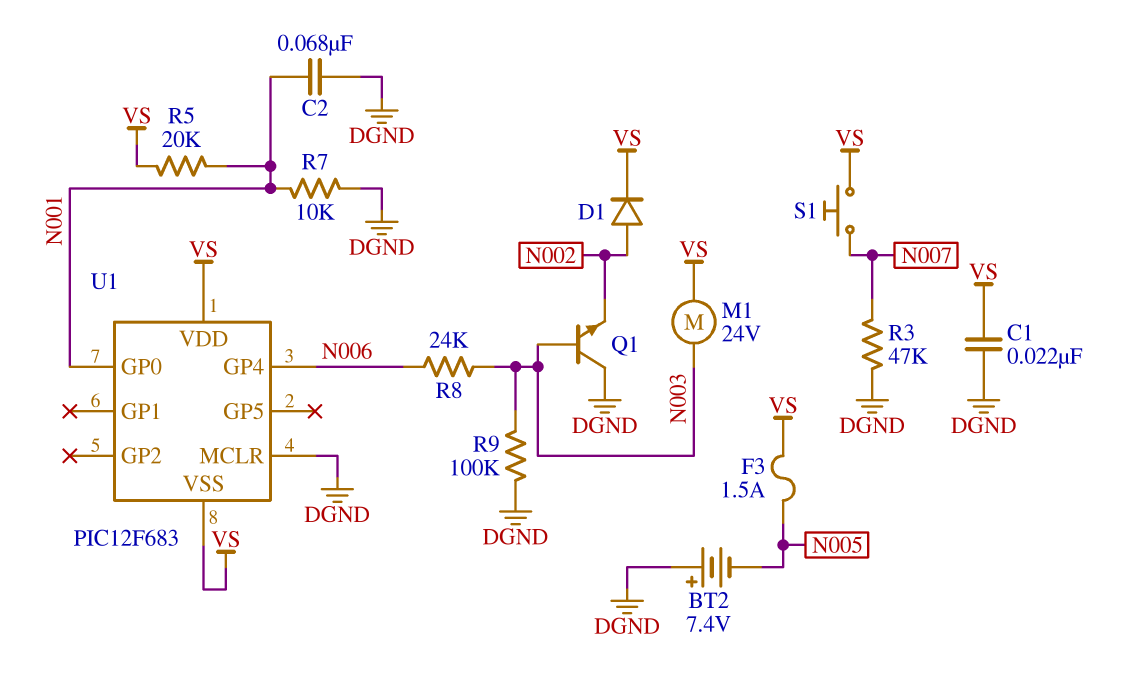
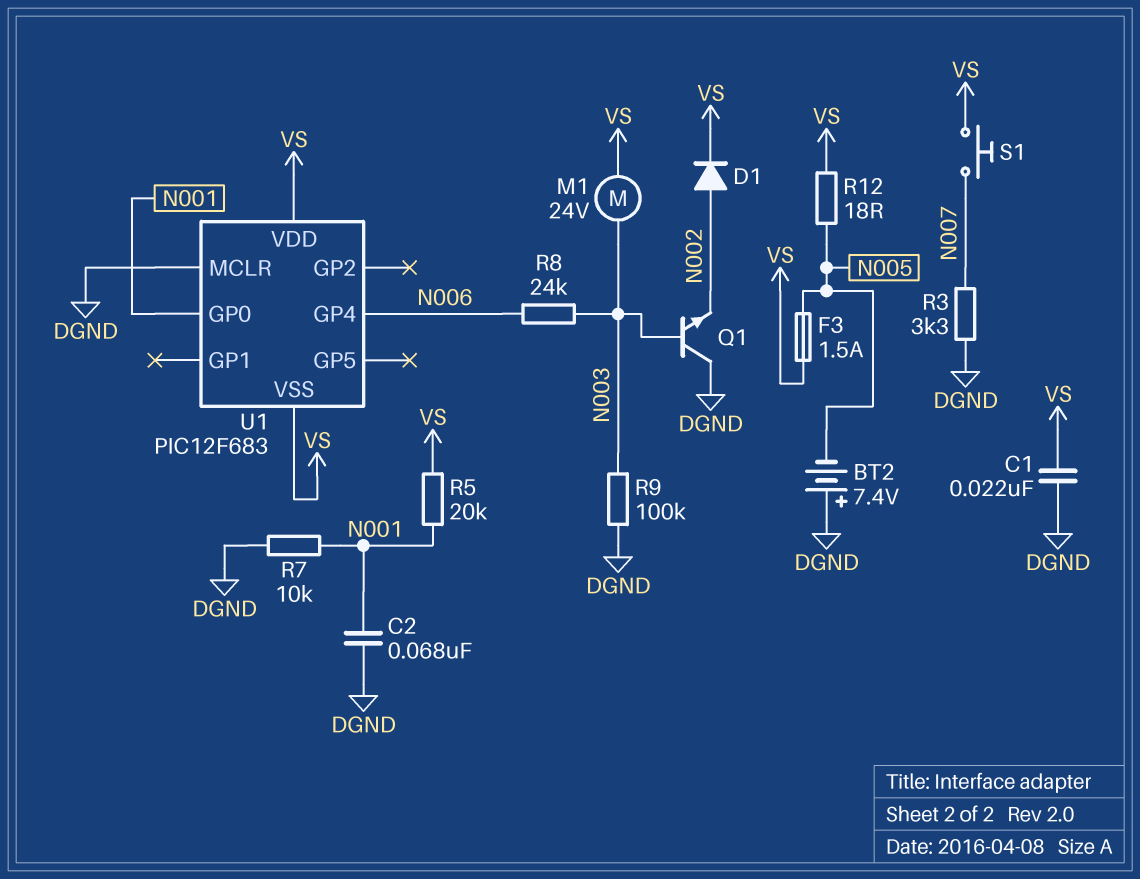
R3: 47k (DGND, N007) -> 3.3k (DGND, N007)
R12: none -> 18 (N005, VS)

